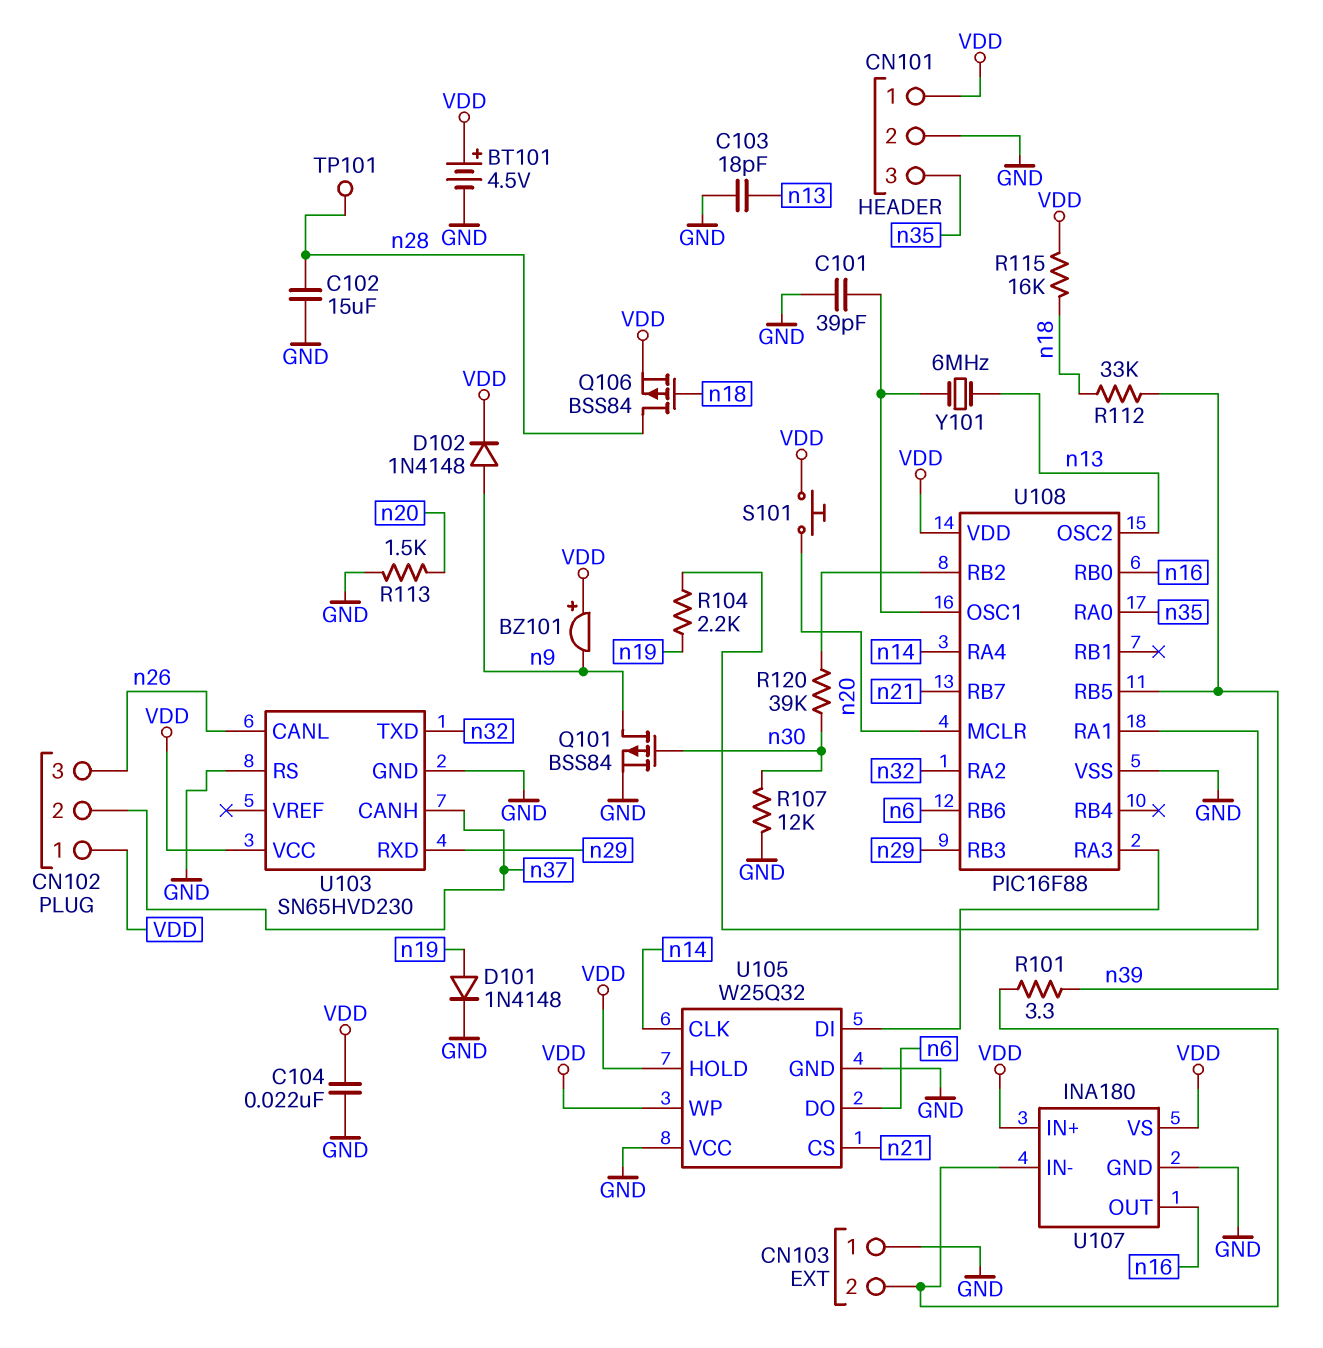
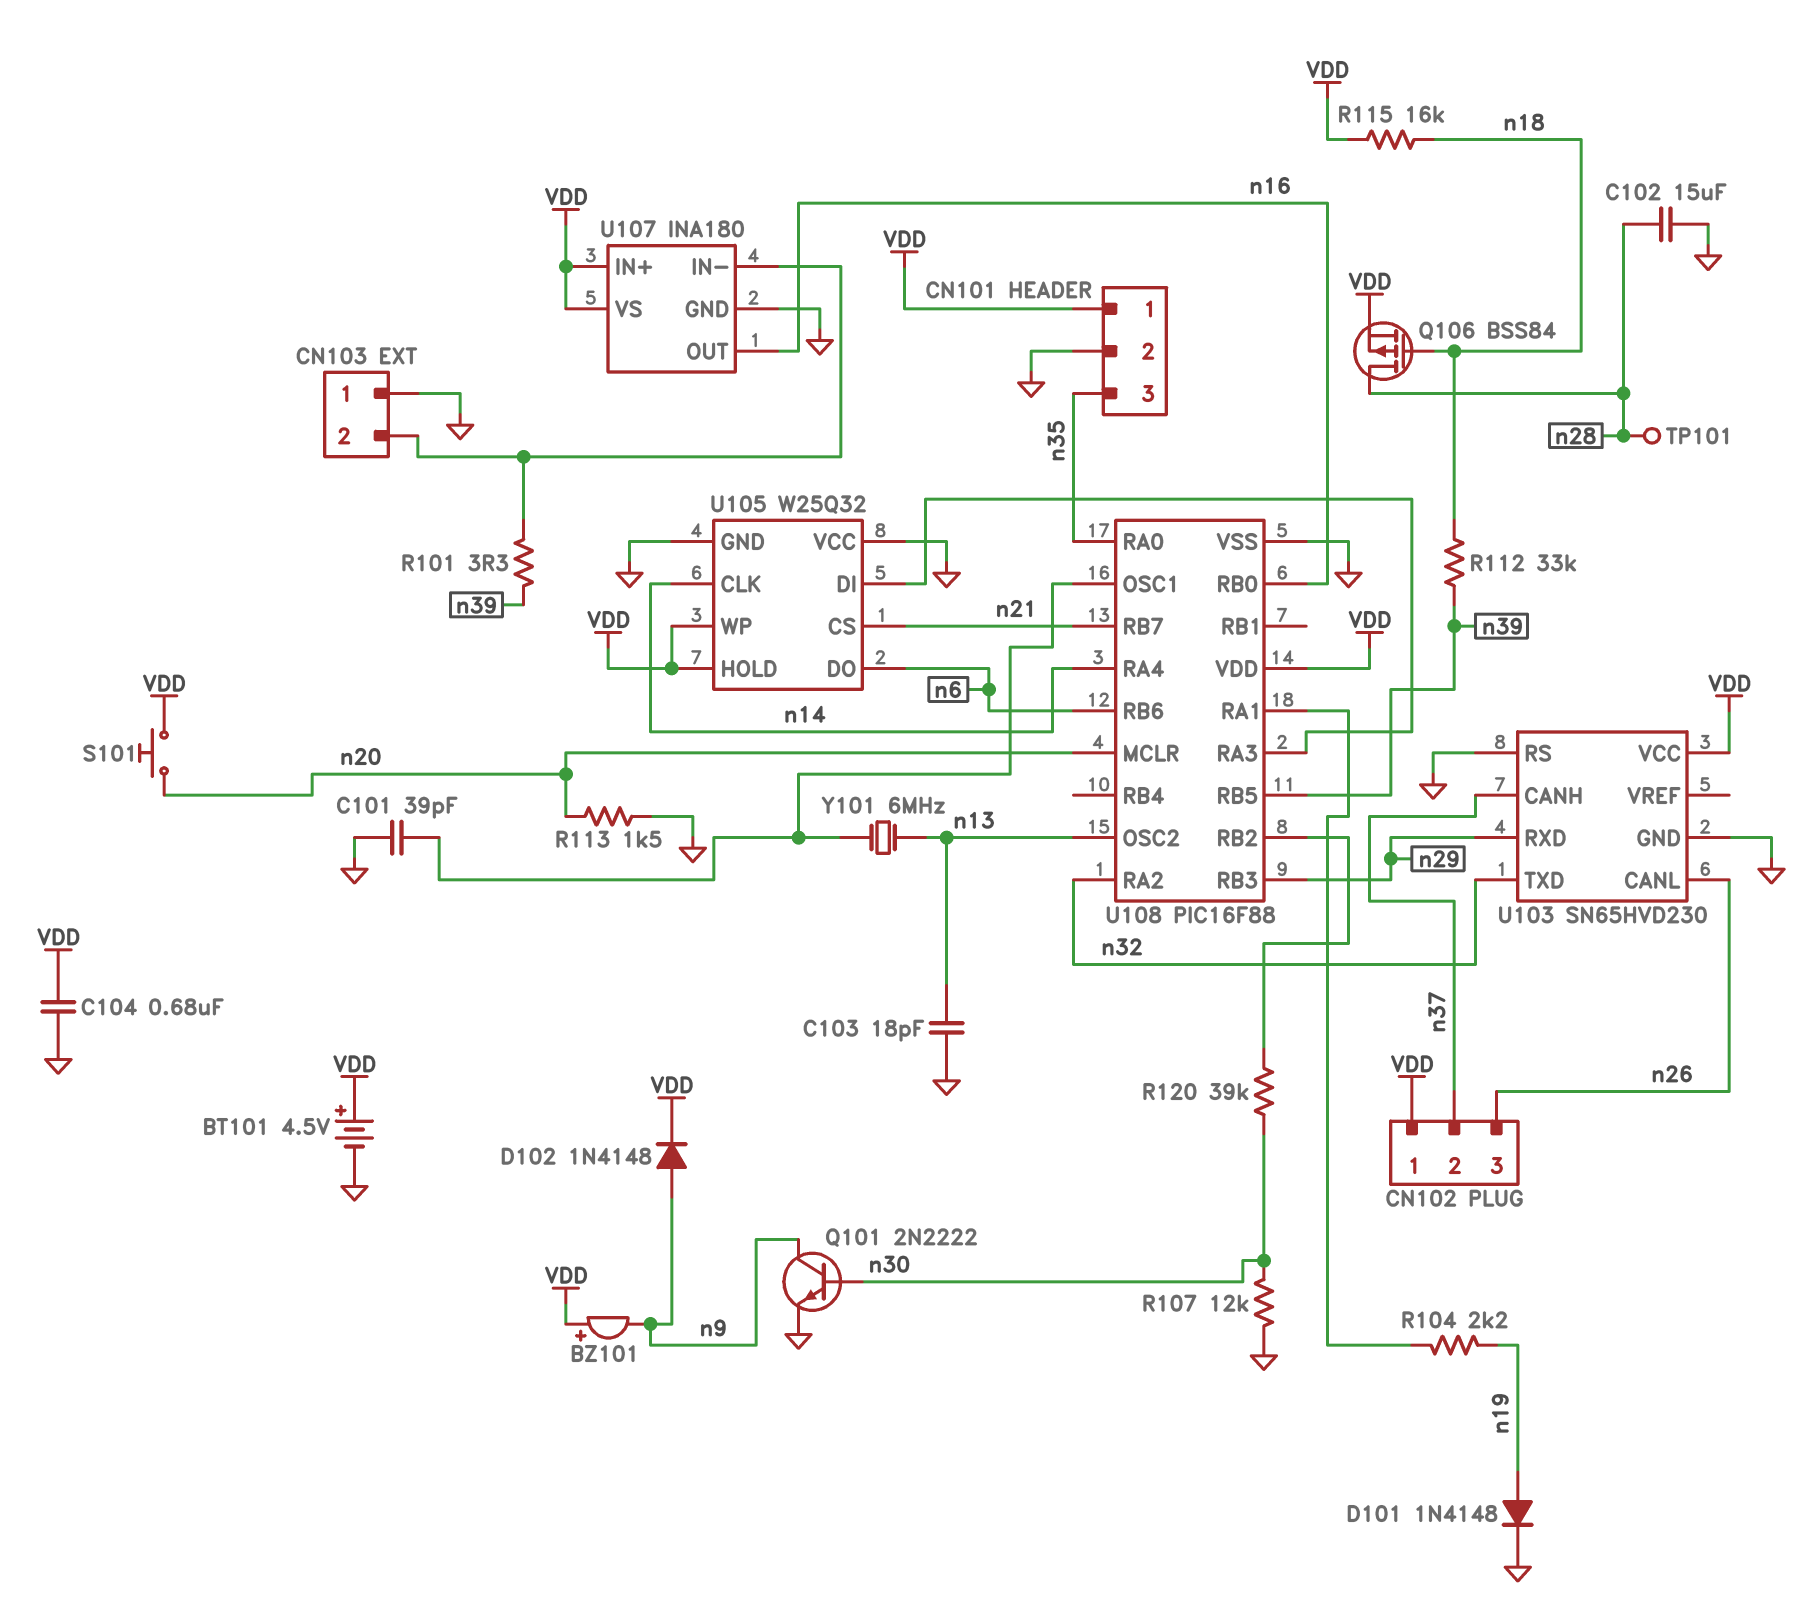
C104: 22nF (GND, VDD) -> 680nF (GND, VDD)
Q101: PMOS BSS84 (G n30, D n9, S GND) -> NPN 2N2222 (B n30, C n9, E GND)

